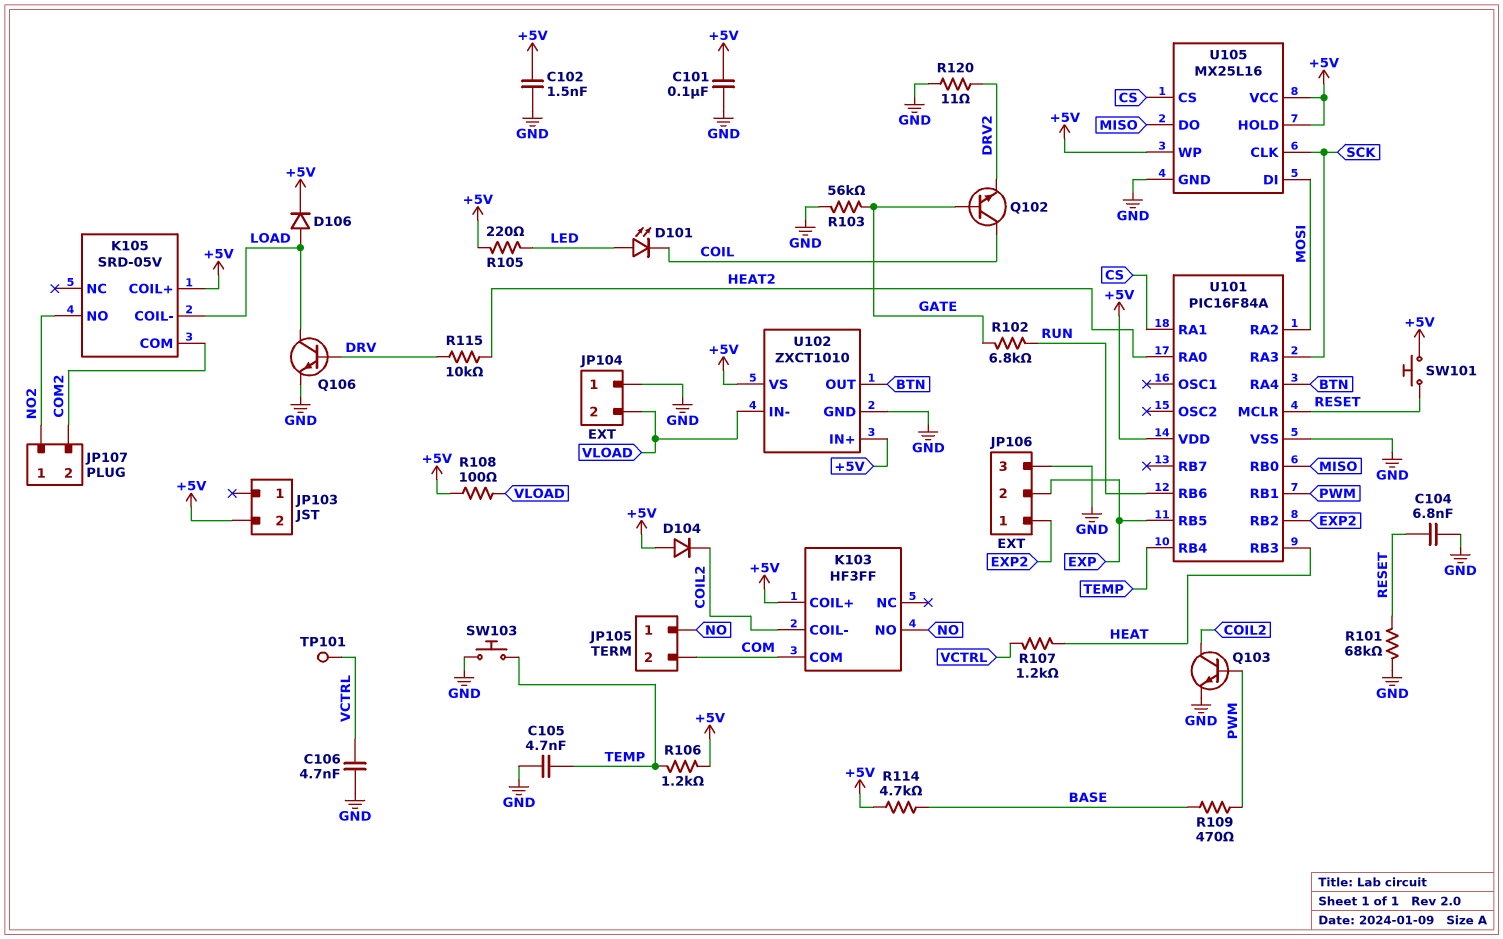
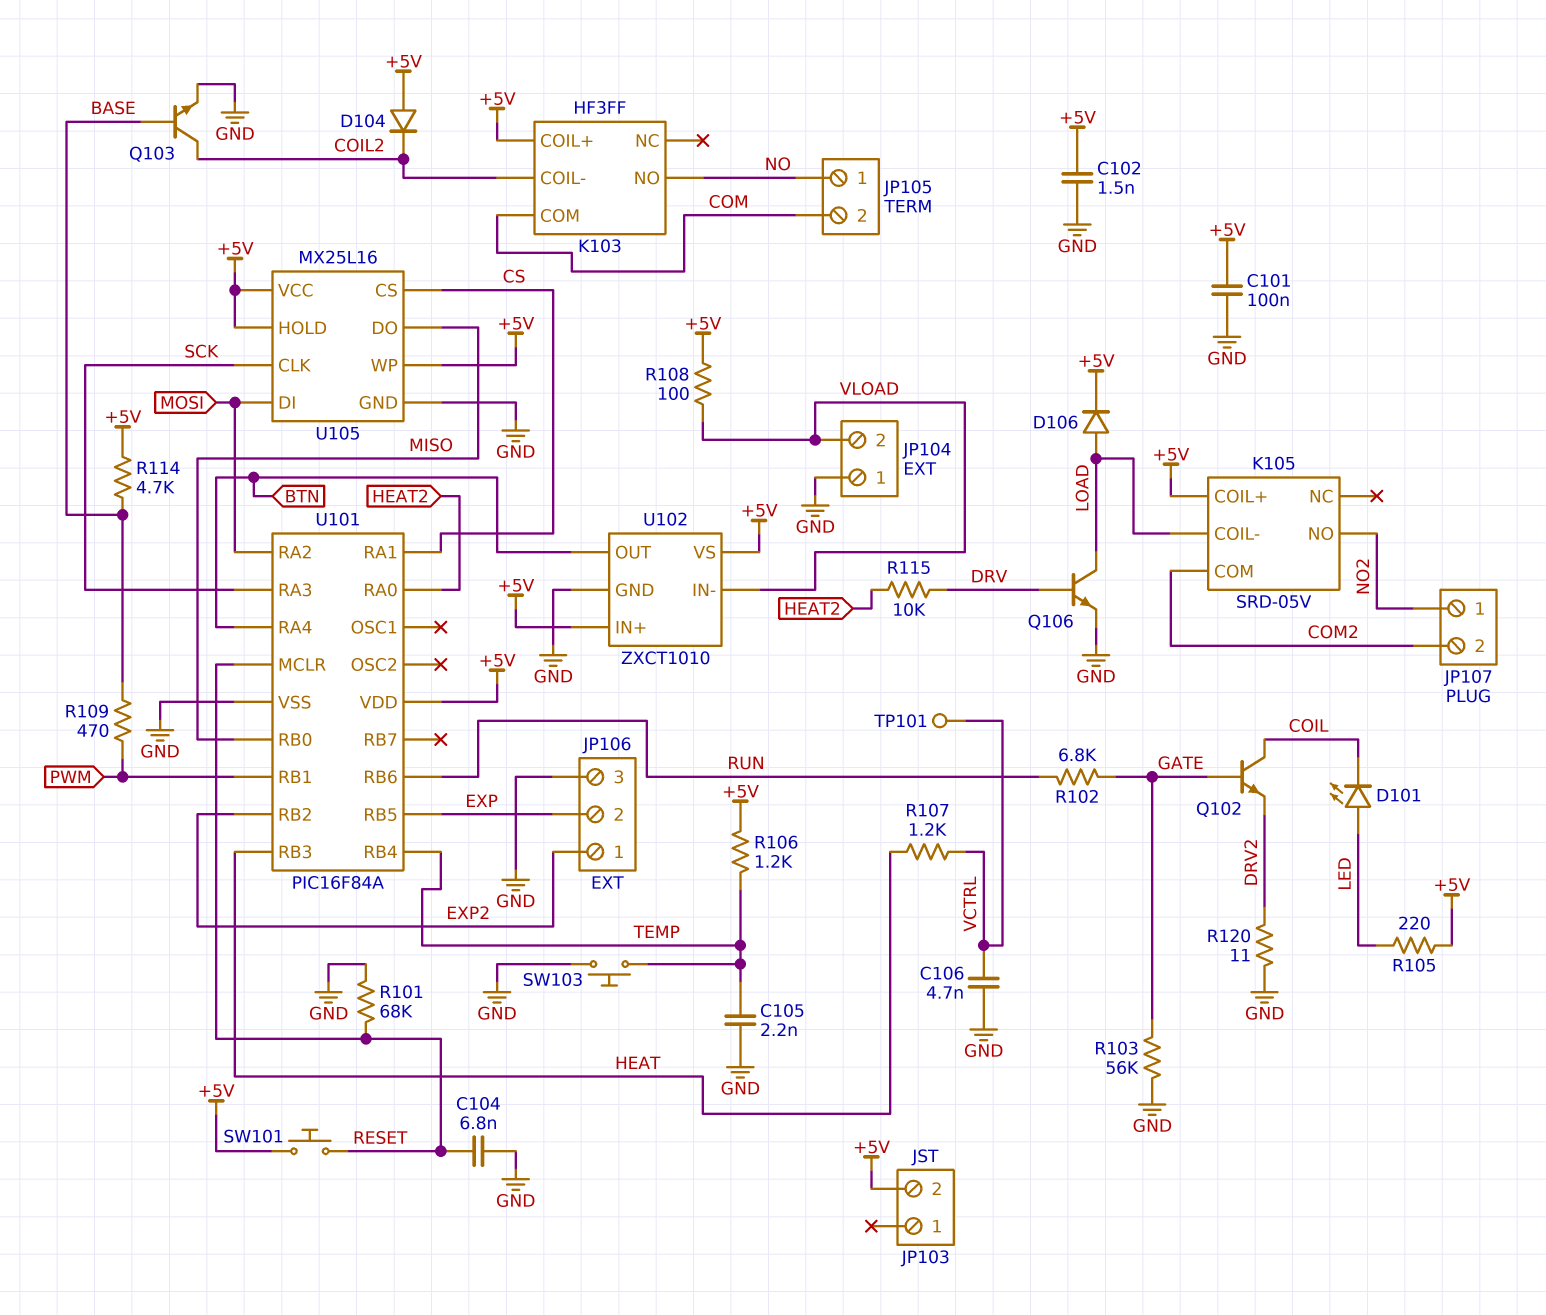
C105: 4.7nF (GND, TEMP) -> 2.2nF (GND, TEMP)
Q103: NPN (B PWM, C COIL2, E GND) -> NPN (B BASE, C COIL2, E GND)

